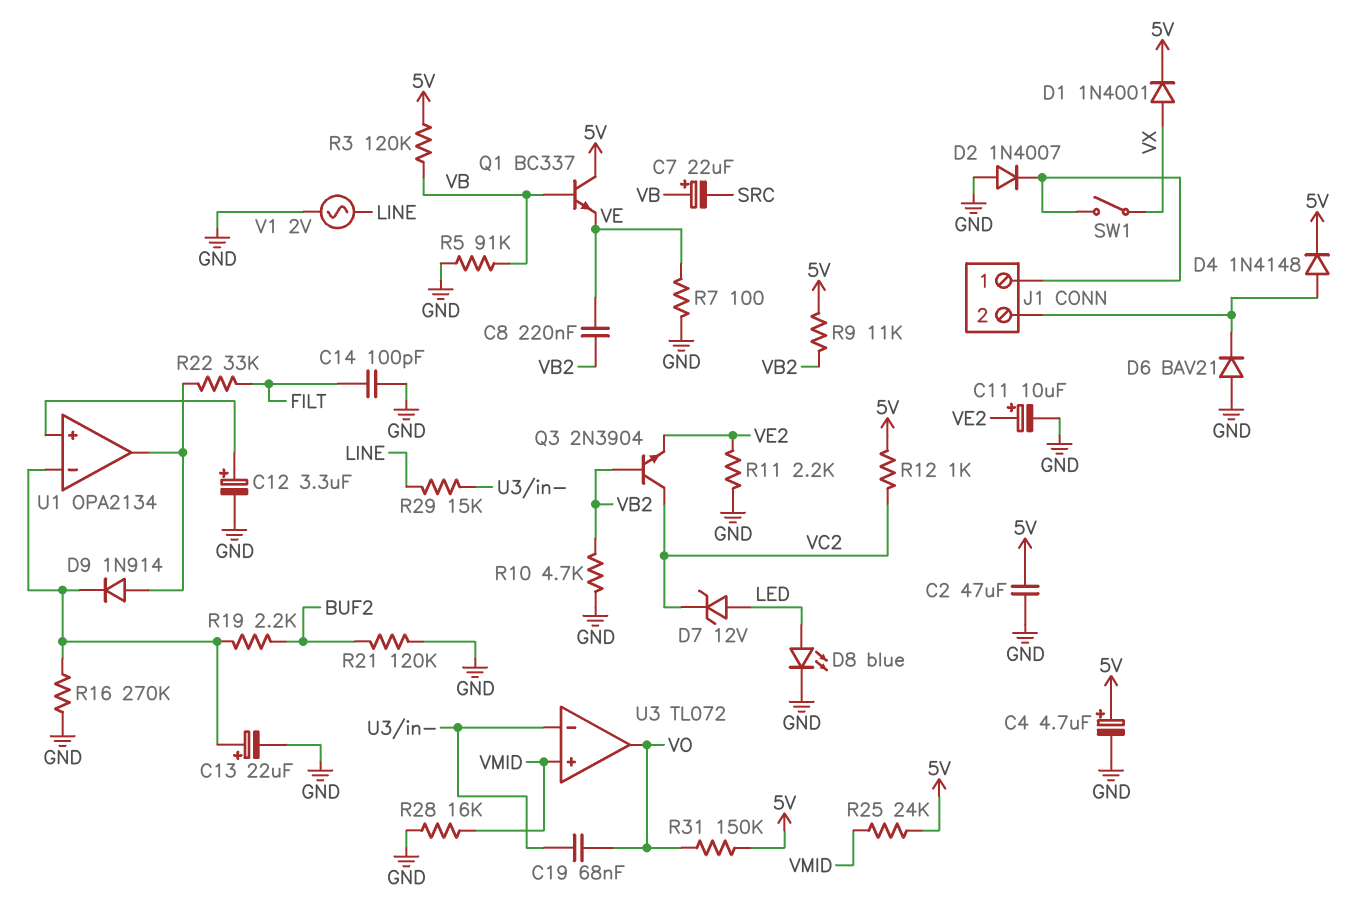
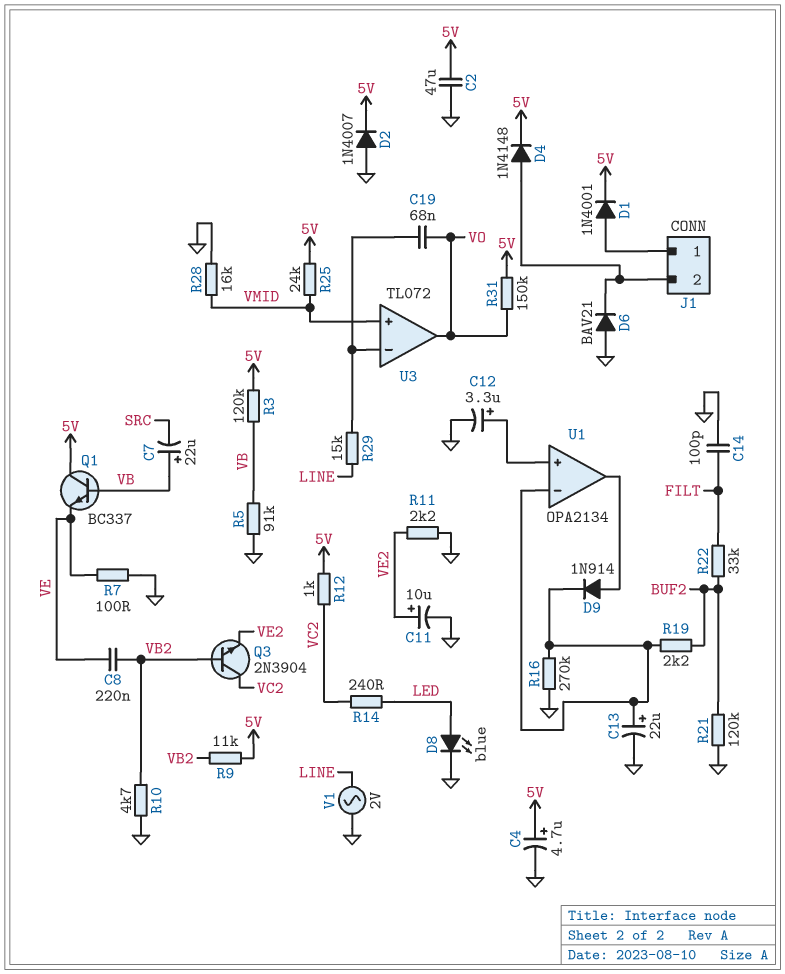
D1: diode 1N4001 (A VX, K 5V) -> diode 1N4001 (A J1/1, K 5V)
D2: diode 1N4007 (A GND, K J1/1) -> diode 1N4007 (A GND, K 5V)
D7: zener 12V (A LED, K VC2) -> none
R14: none -> 240 (LED, VC2)
R22: 33k (FILT, U1/out) -> 33k (BUF2, FILT)
SW1: switch (J1/1, VX) -> none

